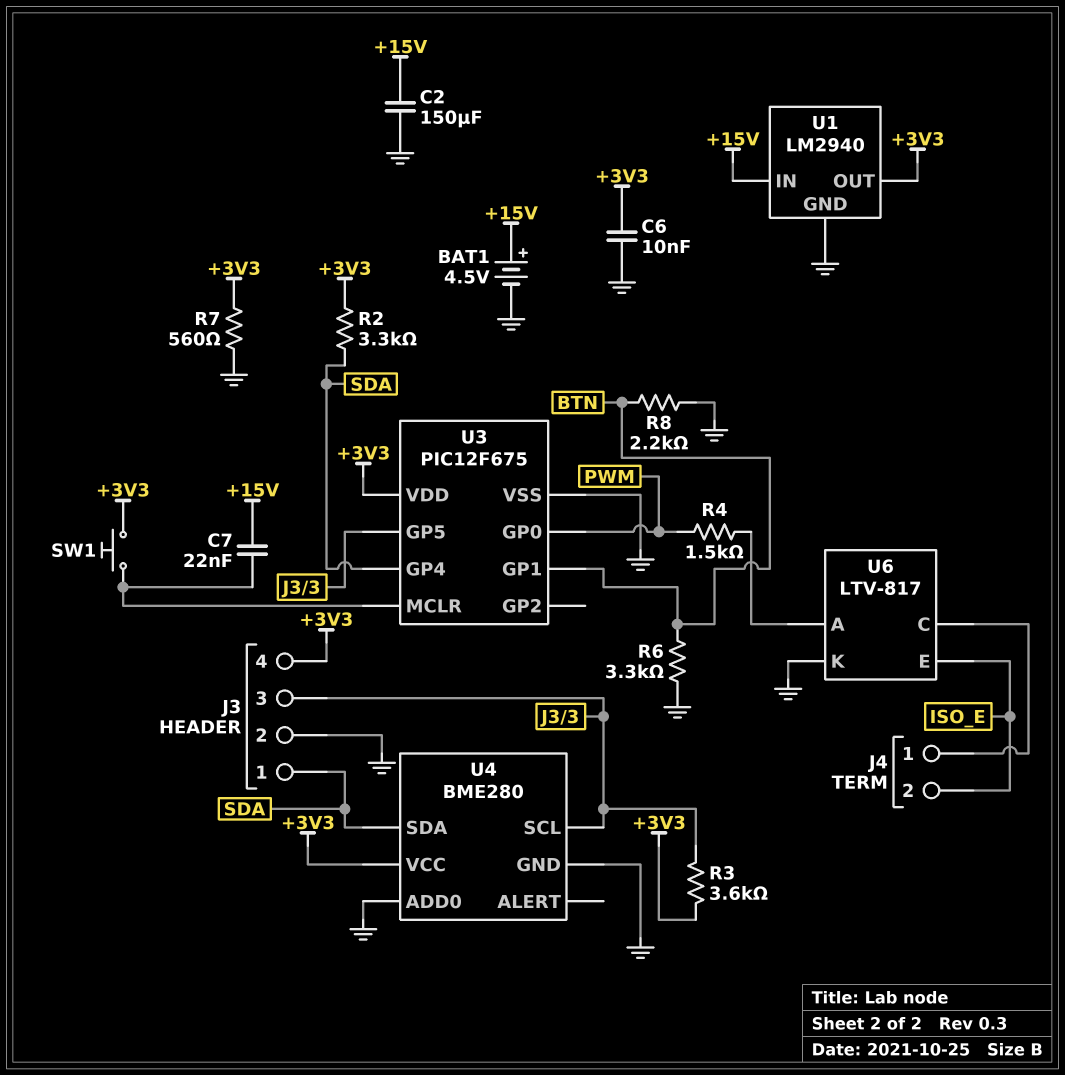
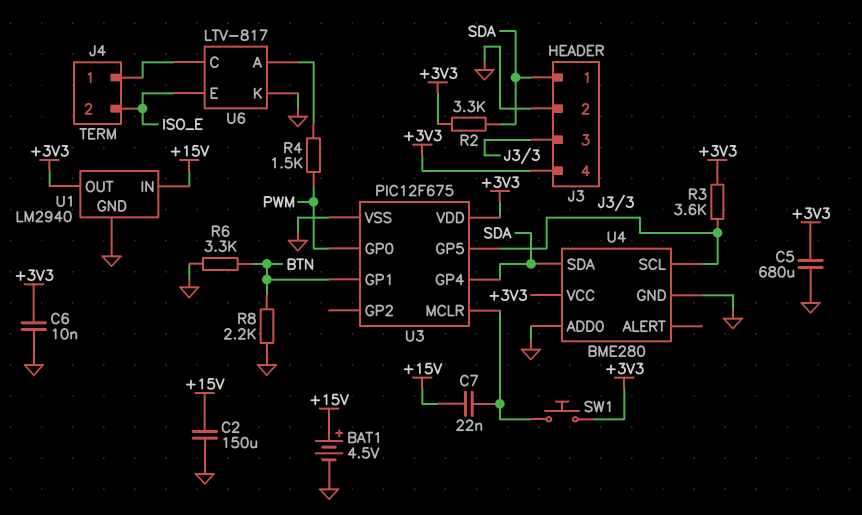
C5: none -> 680uF (+3V3, GND)
R7: 560 (+3V3, GND) -> none

